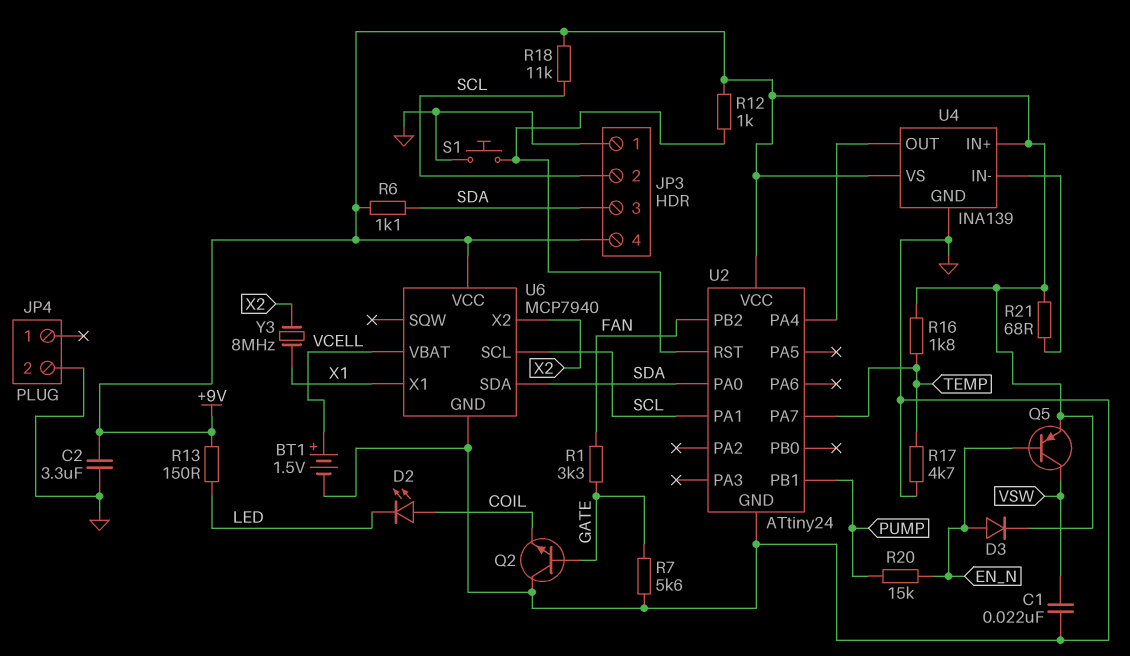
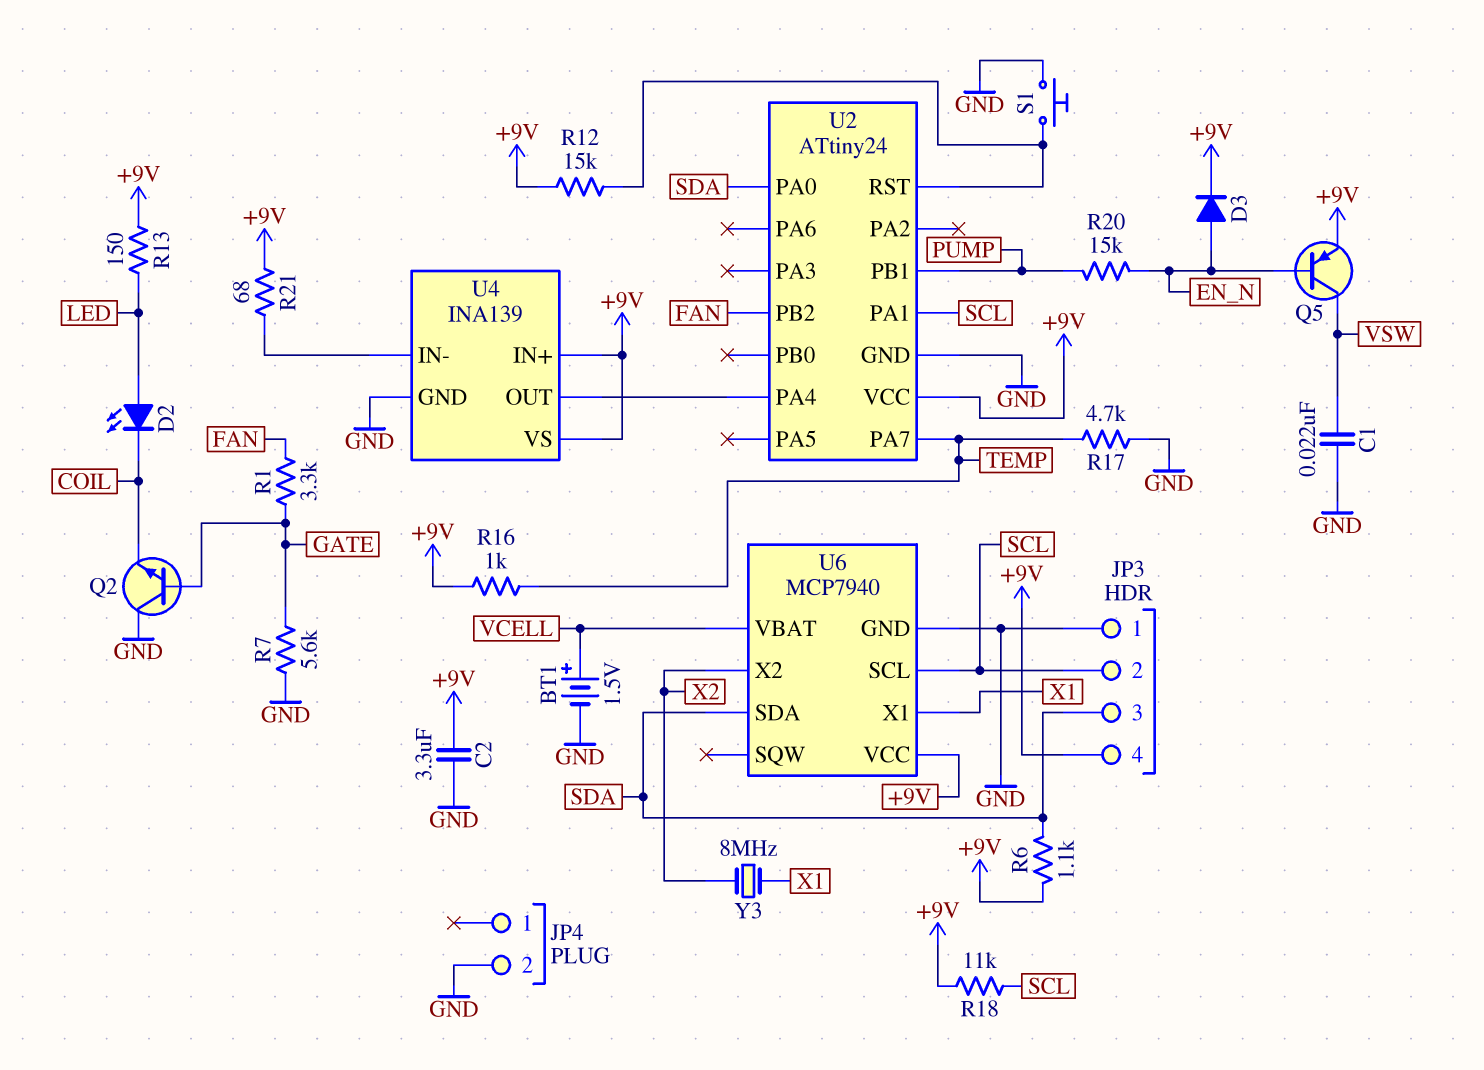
D2: LED (A COIL, K LED) -> LED (A LED, K COIL)
R12: 1k (+9V, U2/RST) -> 15k (+9V, U2/RST)
R16: 1.8k (+9V, TEMP) -> 1k (+9V, TEMP)

